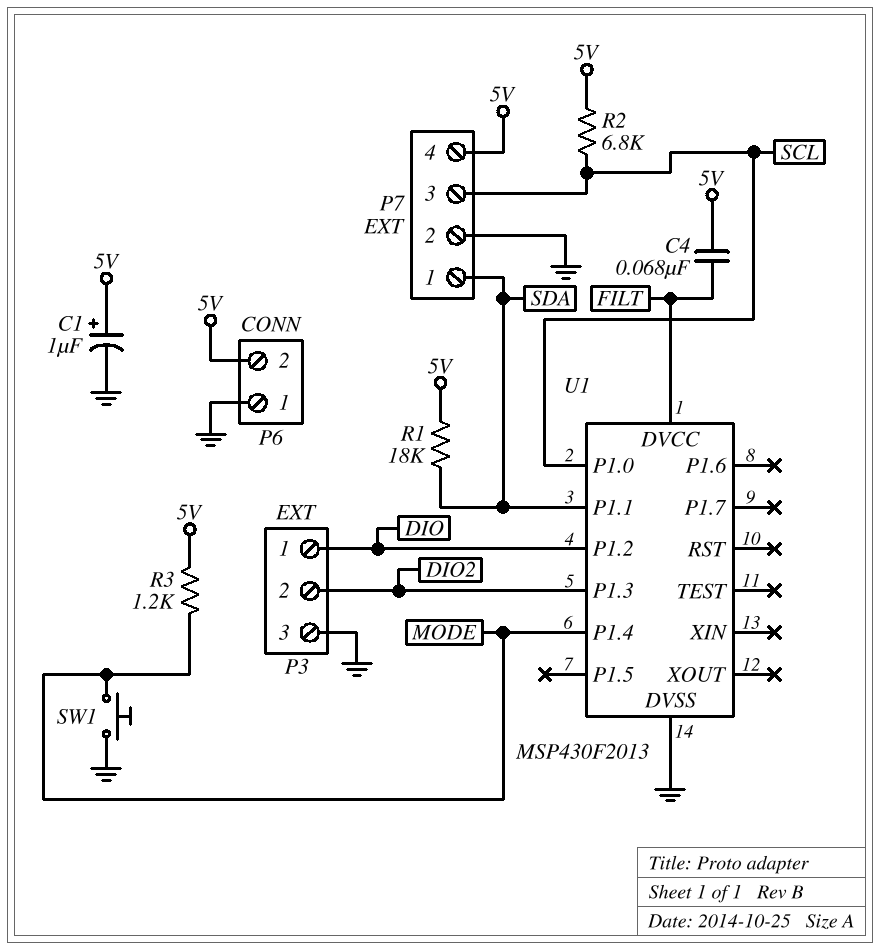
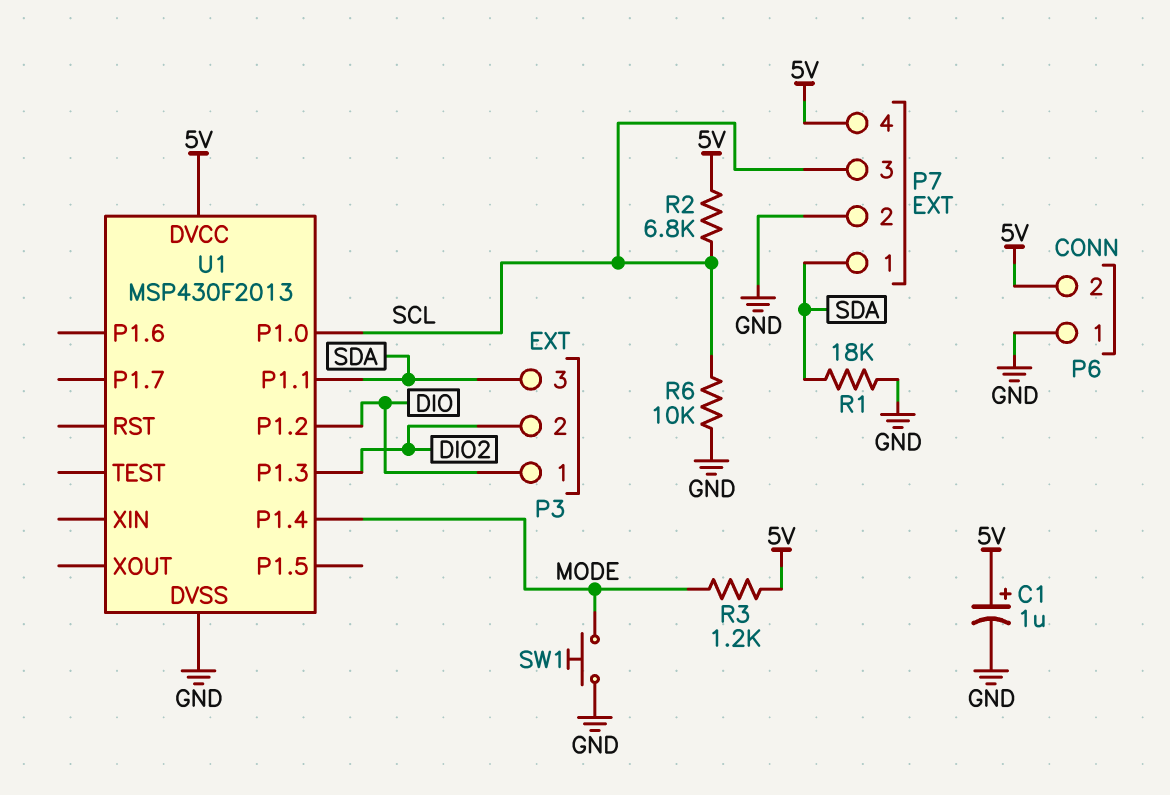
C4: 68nF (5V, FILT) -> none
P3 pin 3: GND -> SDA
R1: 18k (5V, SDA) -> 18k (GND, SDA)
R6: none -> 10k (GND, SCL)
U1 pin DVCC: FILT -> 5V

